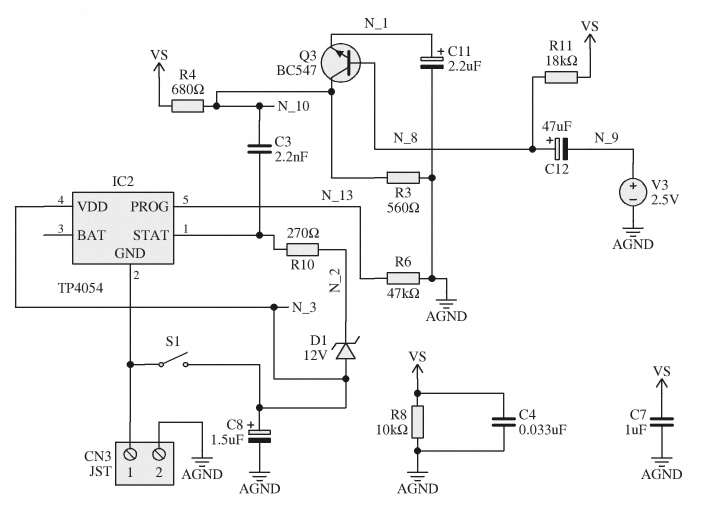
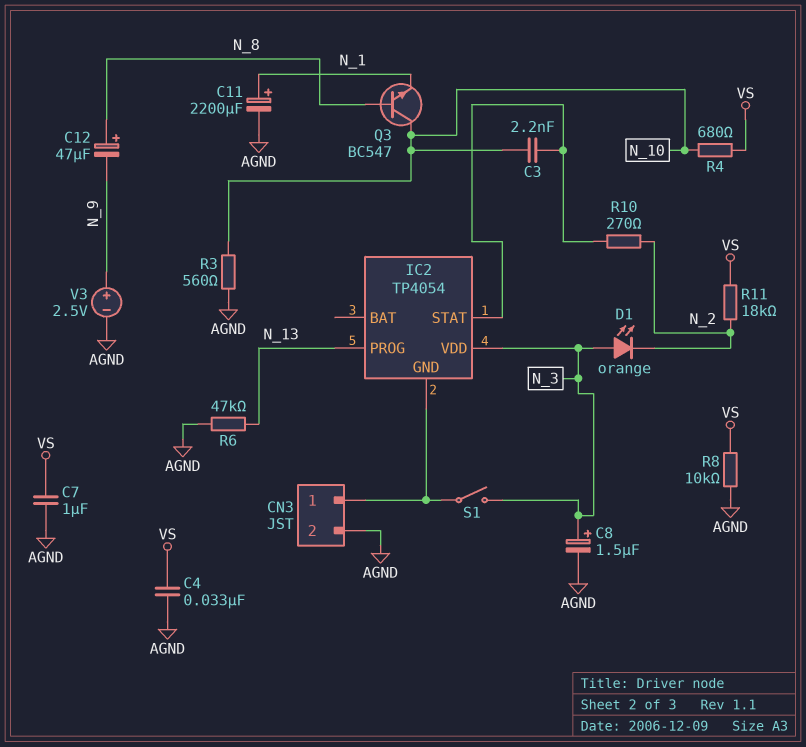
C11: 2.2uF (plus N_1, minus AGND) -> 2200uF (plus N_1, minus AGND)
D1: zener 12V (A N_3, K N_2) -> LED orange (A N_3, K N_2)
R11: 18k (N_8, VS) -> 18k (N_2, VS)

